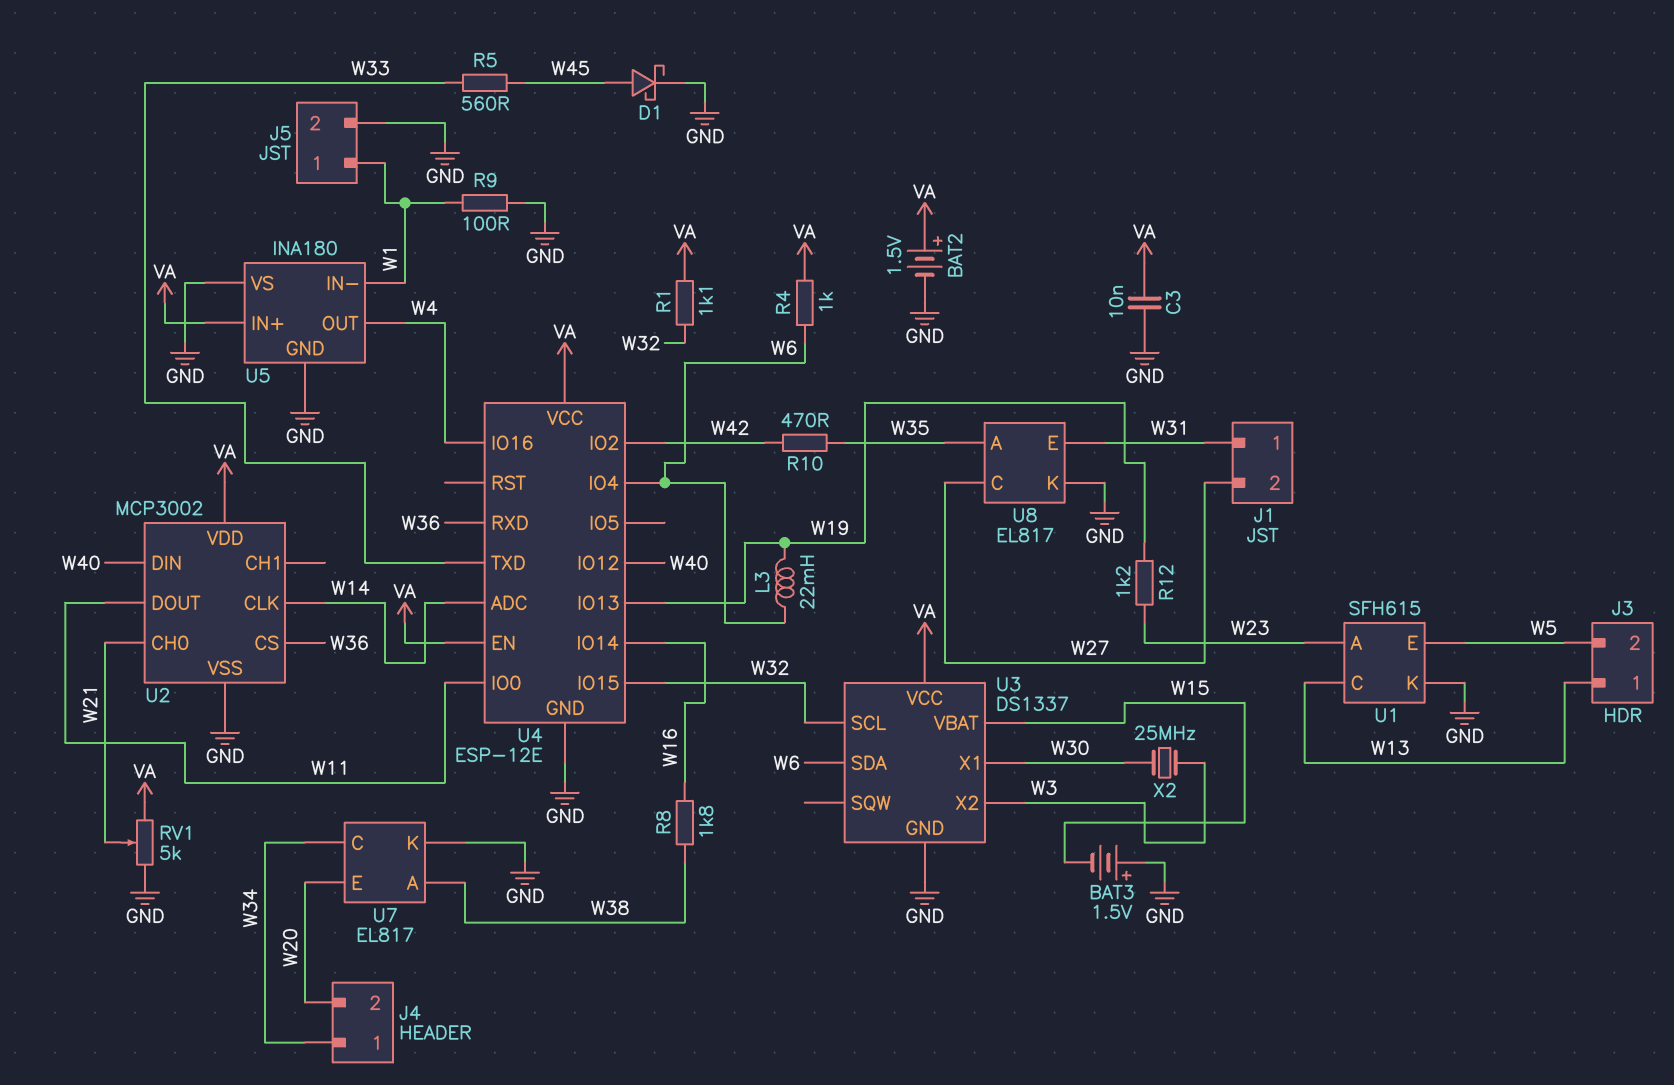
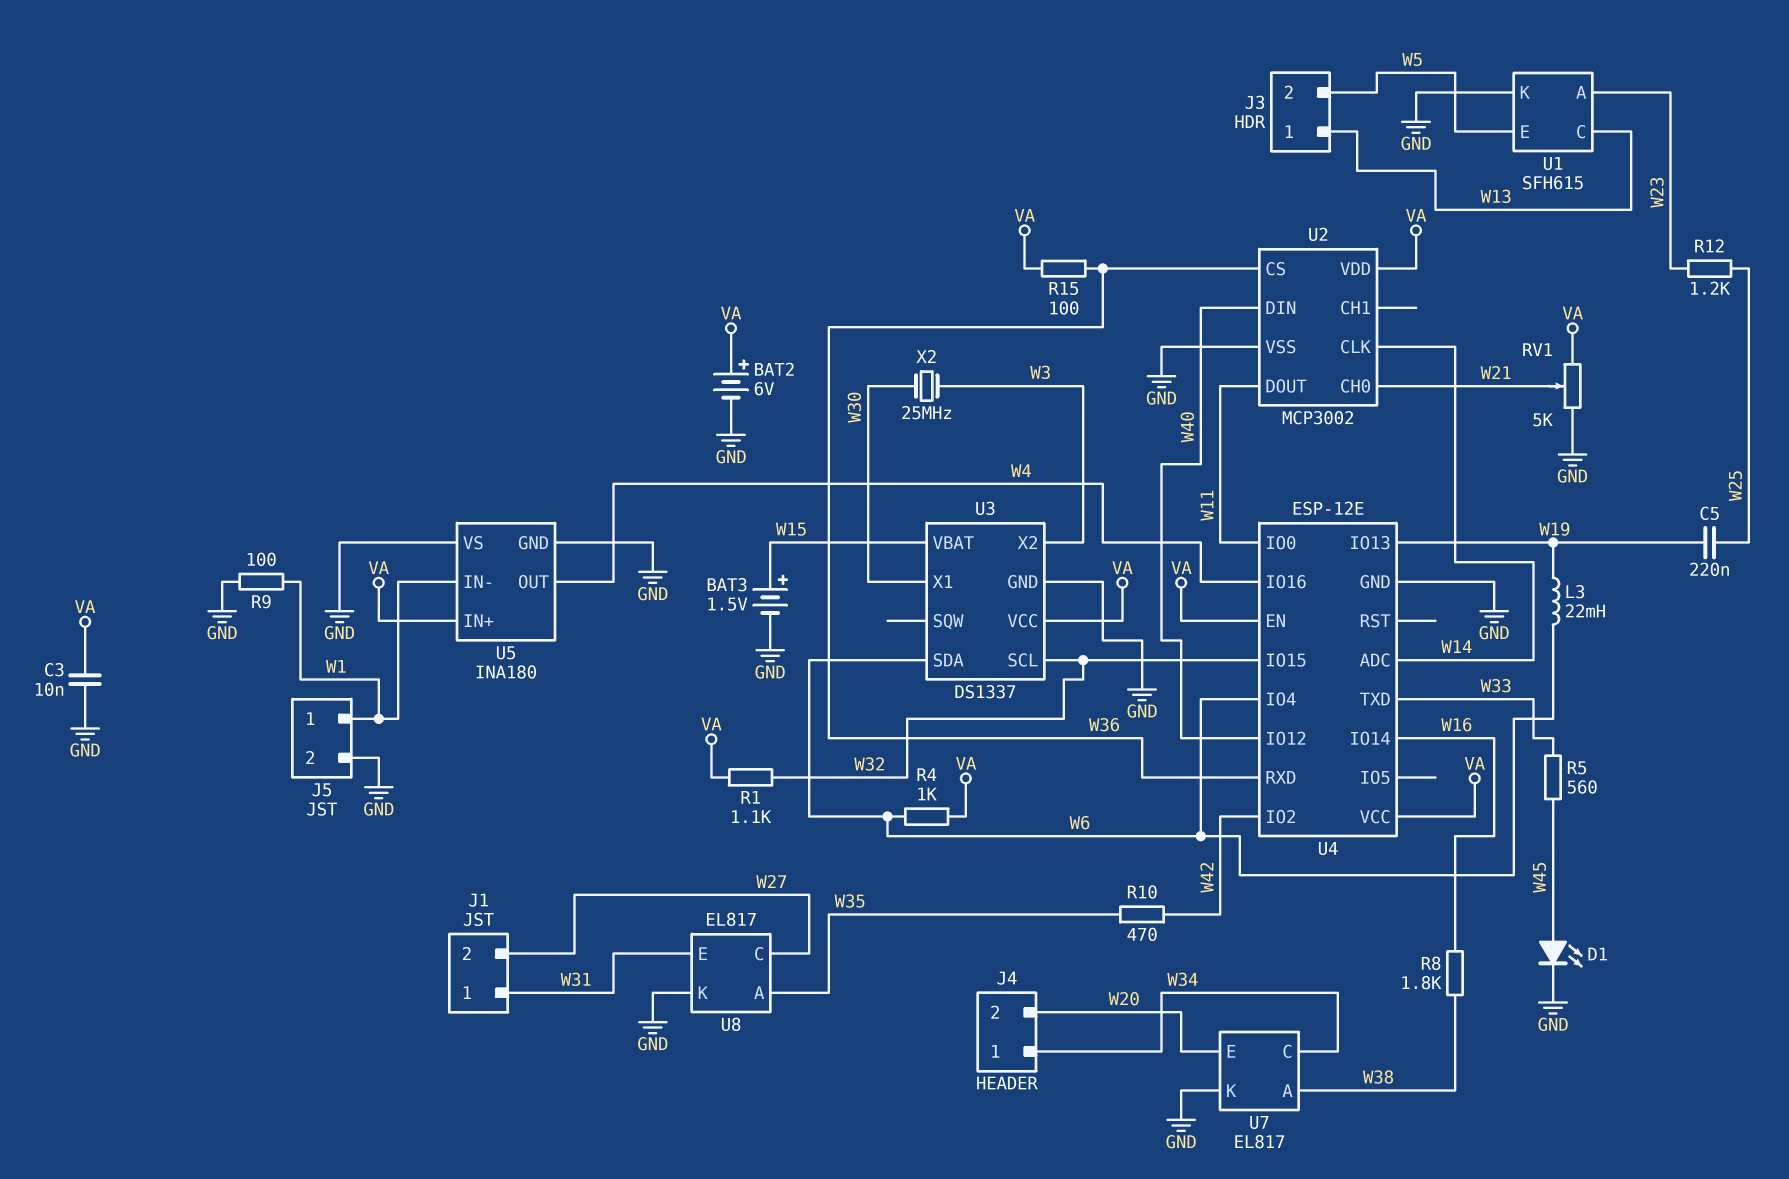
BAT2: 1.5V (plus VA, minus GND) -> 6V (plus VA, minus GND)
BAT3: 1.5V (plus GND, minus W15) -> 1.5V (plus W15, minus GND)
C5: none -> 220nF (W19, W25)
D1: schottky (A W45, K GND) -> LED (A W45, K GND)
R12: 1.2k (W19, W23) -> 1.2k (W23, W25)
R15: none -> 100 (VA, W36)

